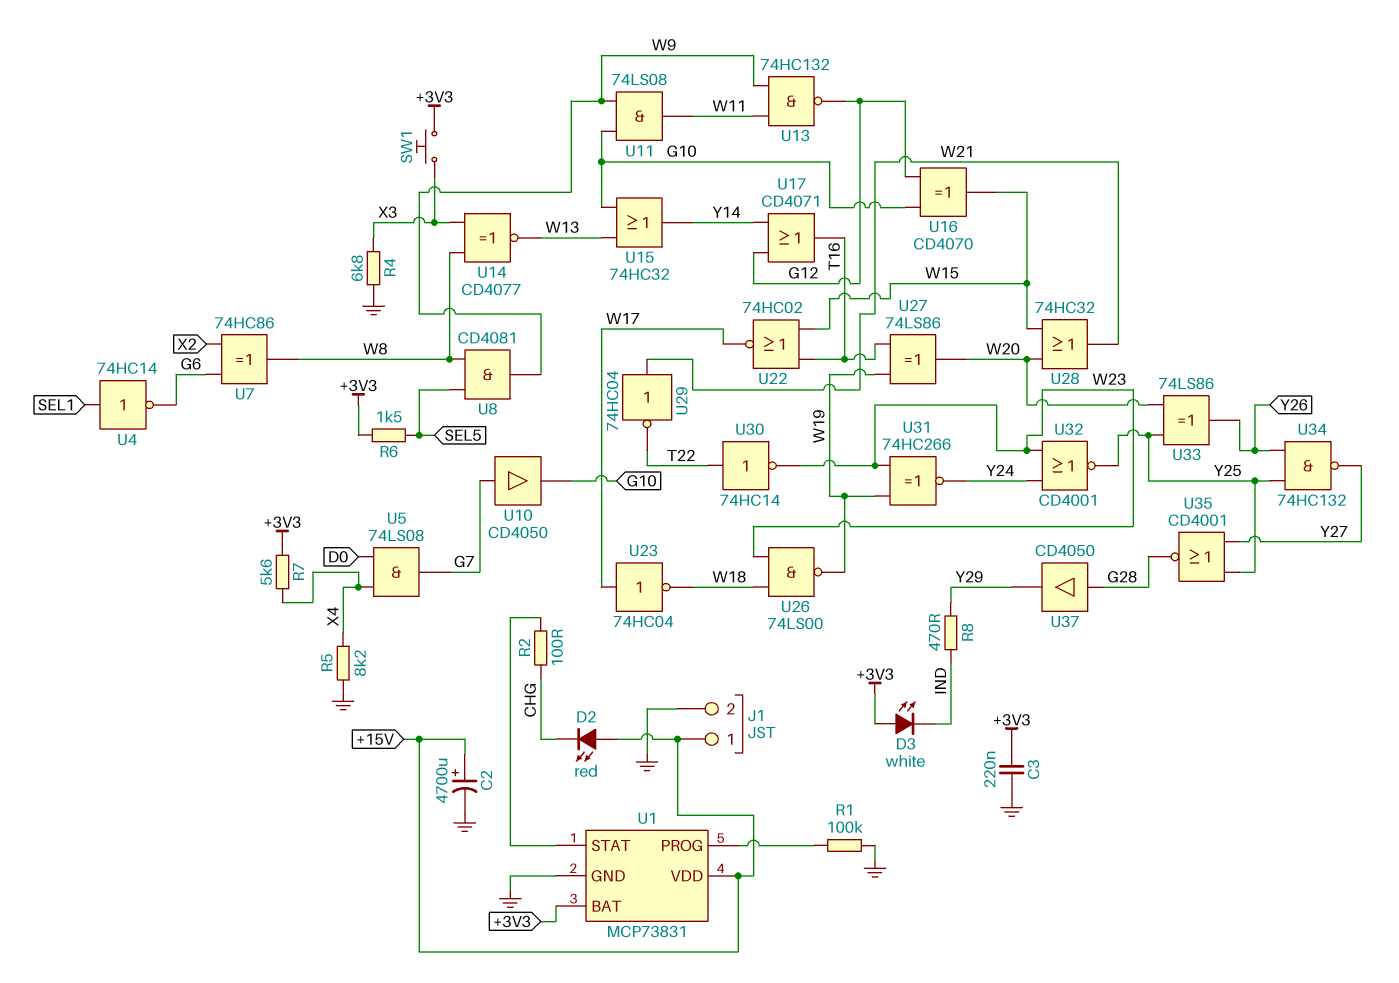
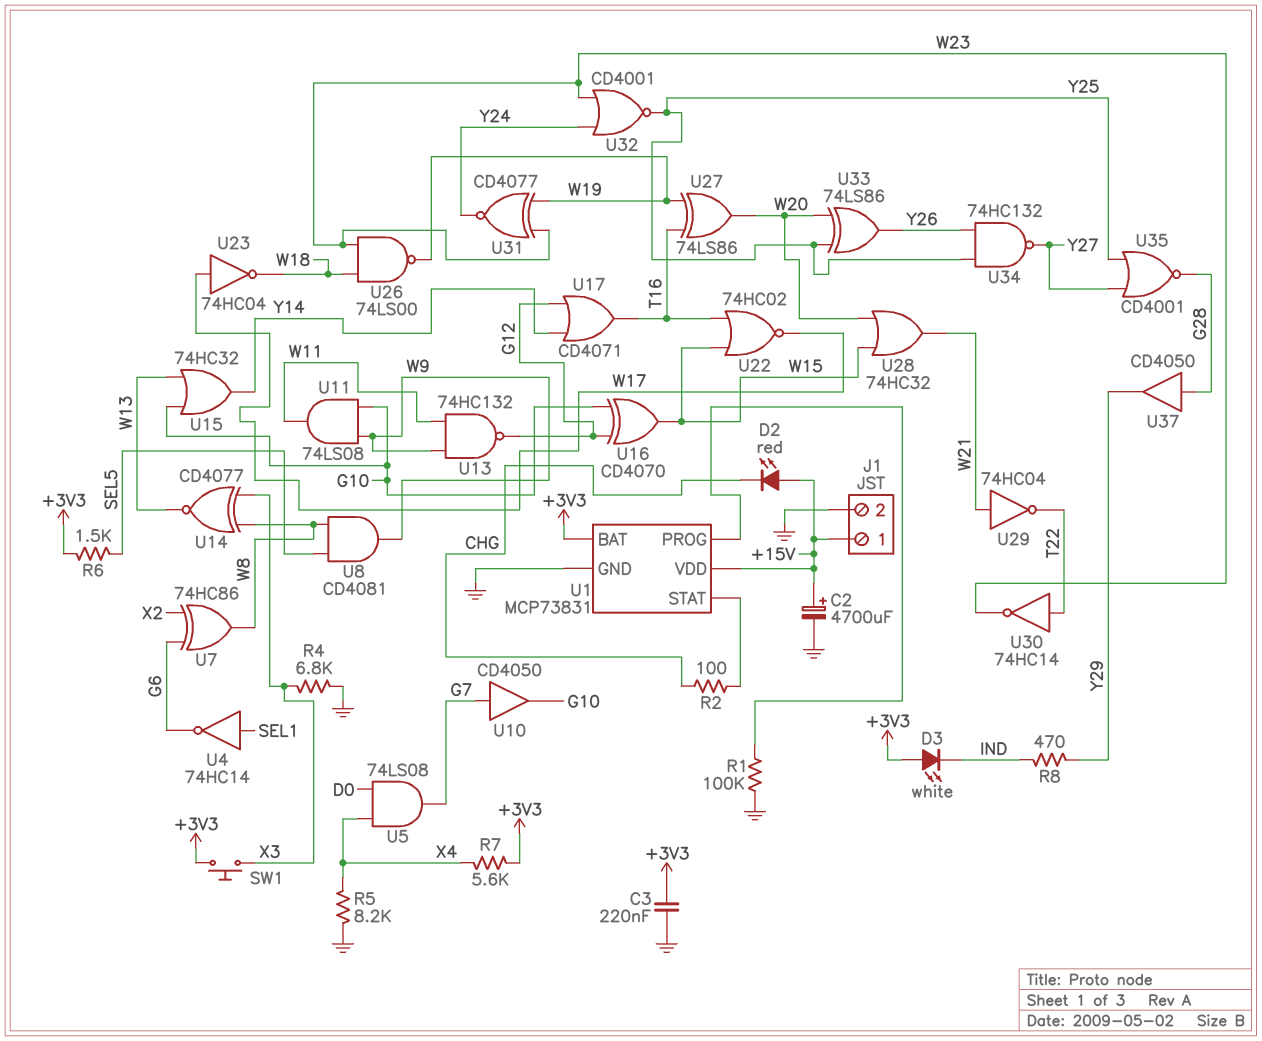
U31: XNOR 74HC266 (in W19, in W23, out Y24) -> XNOR CD4077 (in W19, in W23, out Y24)

